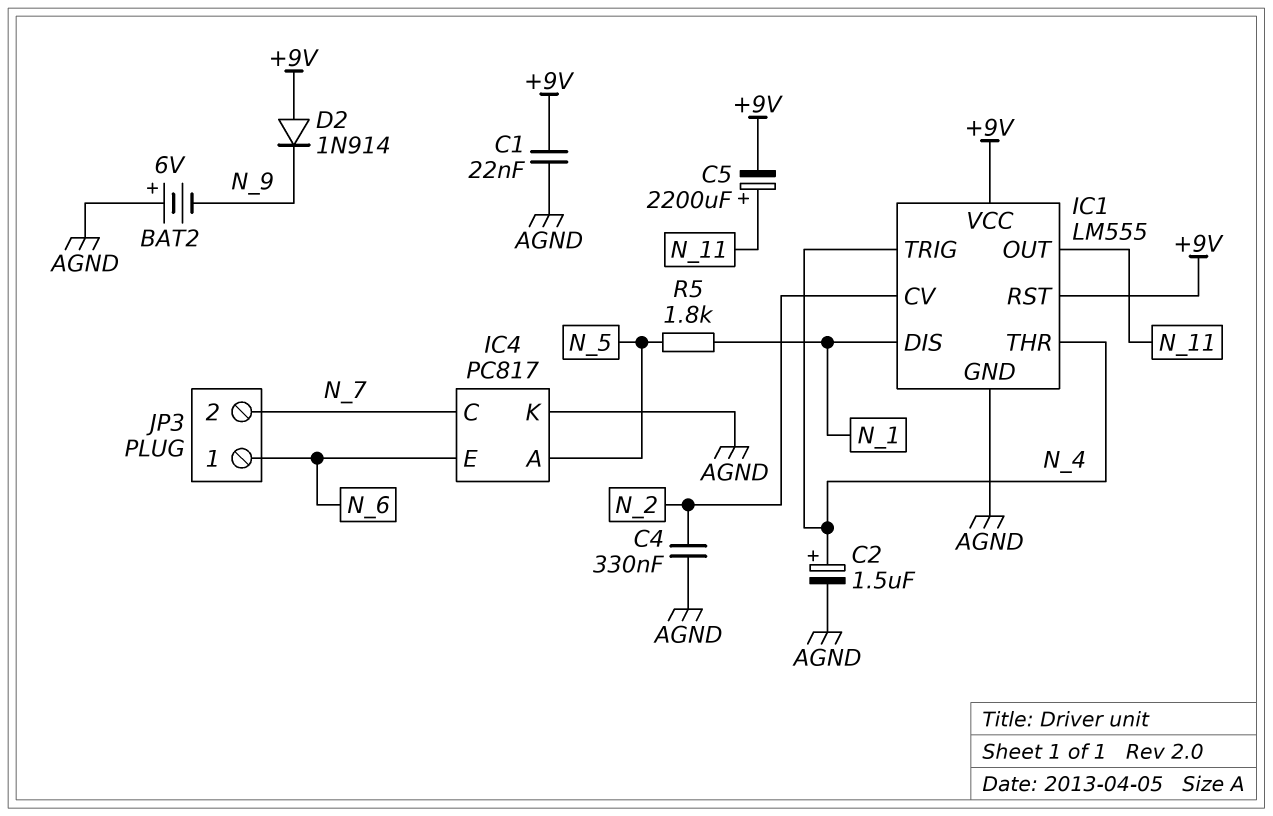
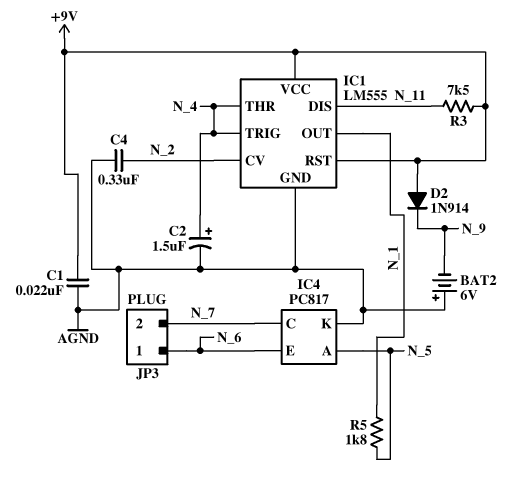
C5: 2200uF (plus N_11, minus +9V) -> none
IC1 pin DIS: N_1 -> N_11
IC1 pin OUT: N_11 -> N_1
R3: none -> 7.5k (+9V, N_11)

